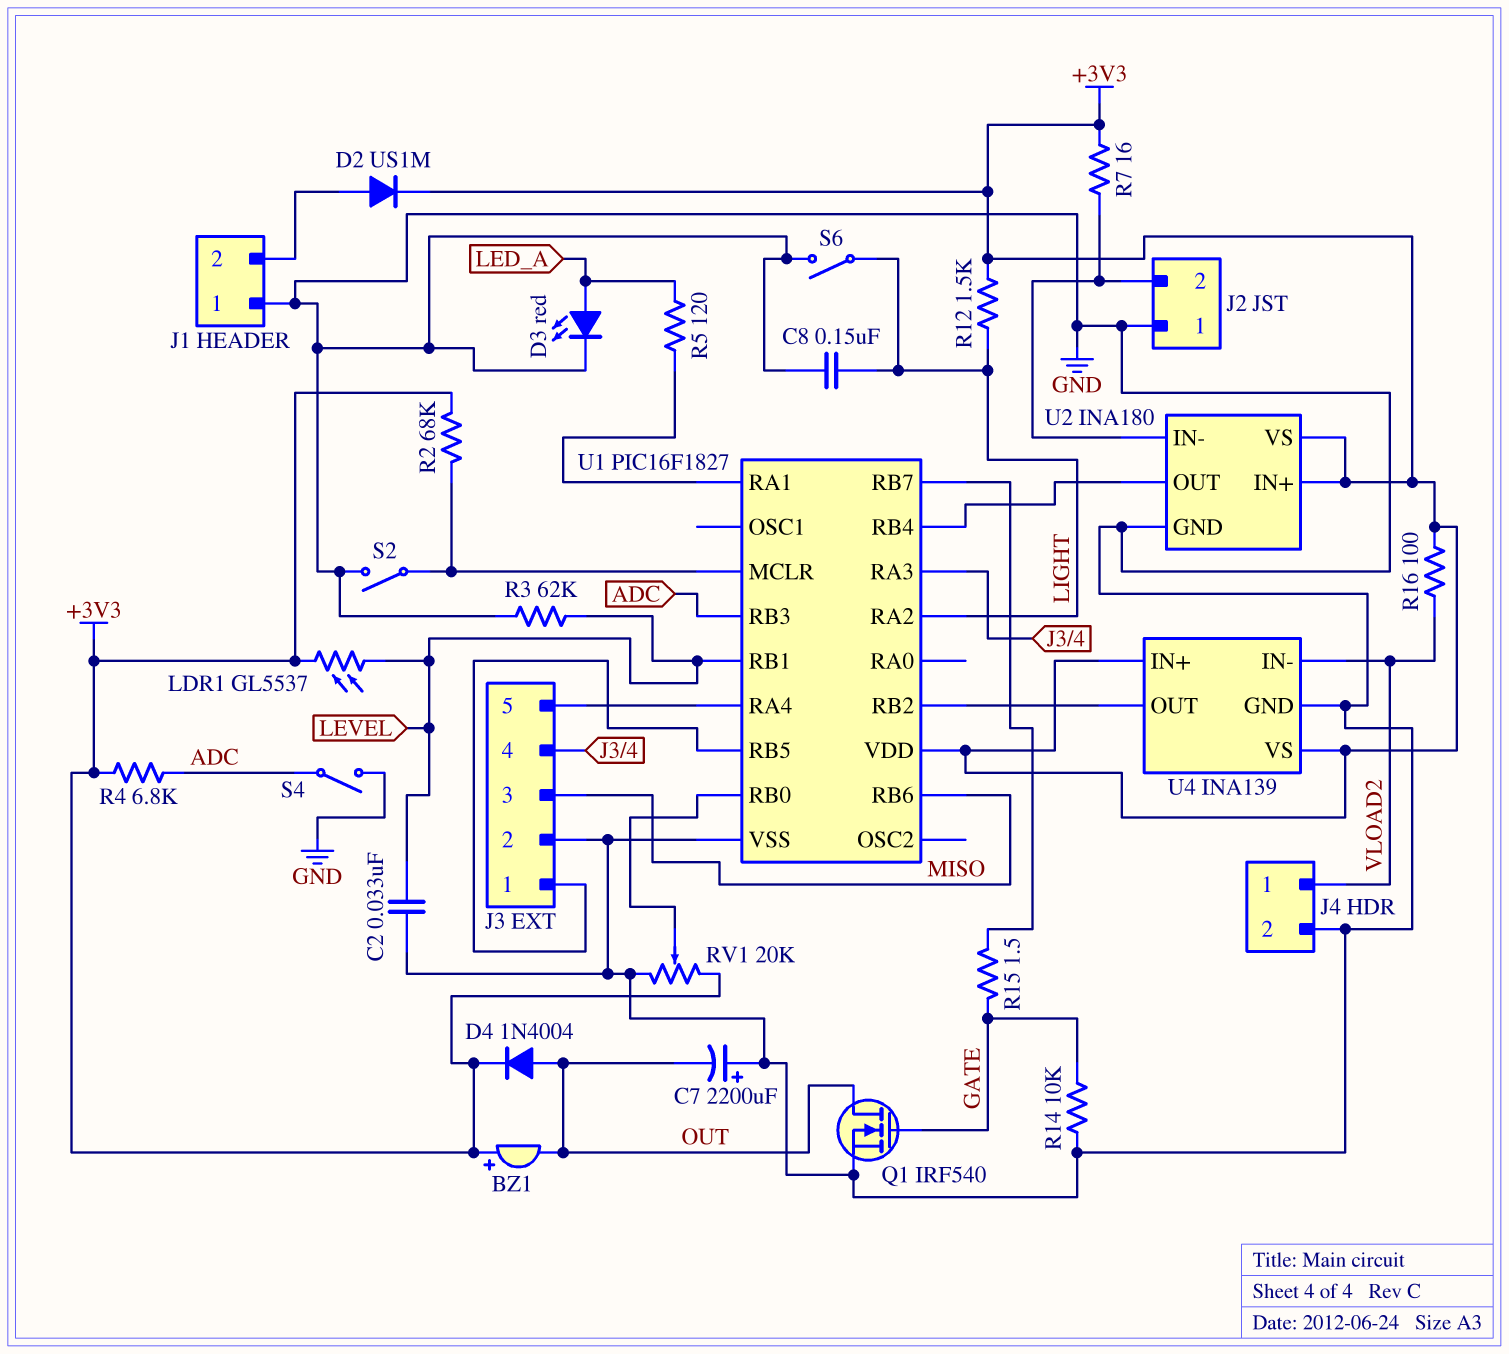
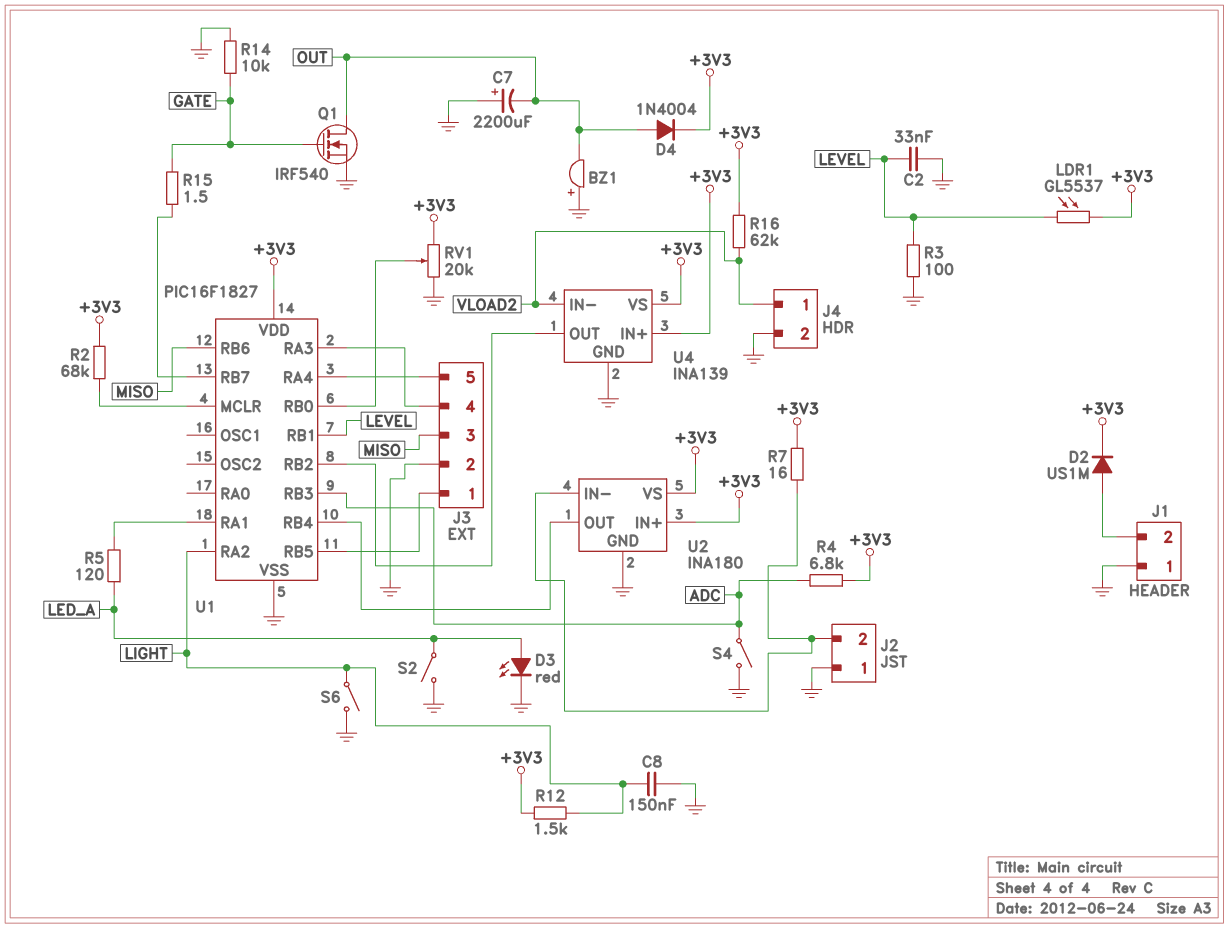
BZ1: buzzer (plus +3V3, minus OUT) -> buzzer (plus GND, minus OUT)
R3: 62k (GND, LEVEL) -> 100 (GND, LEVEL)
R16: 100 (+3V3, VLOAD2) -> 62k (+3V3, VLOAD2)
S2: switch (GND, U1/MCLR) -> switch (GND, LED_A)

